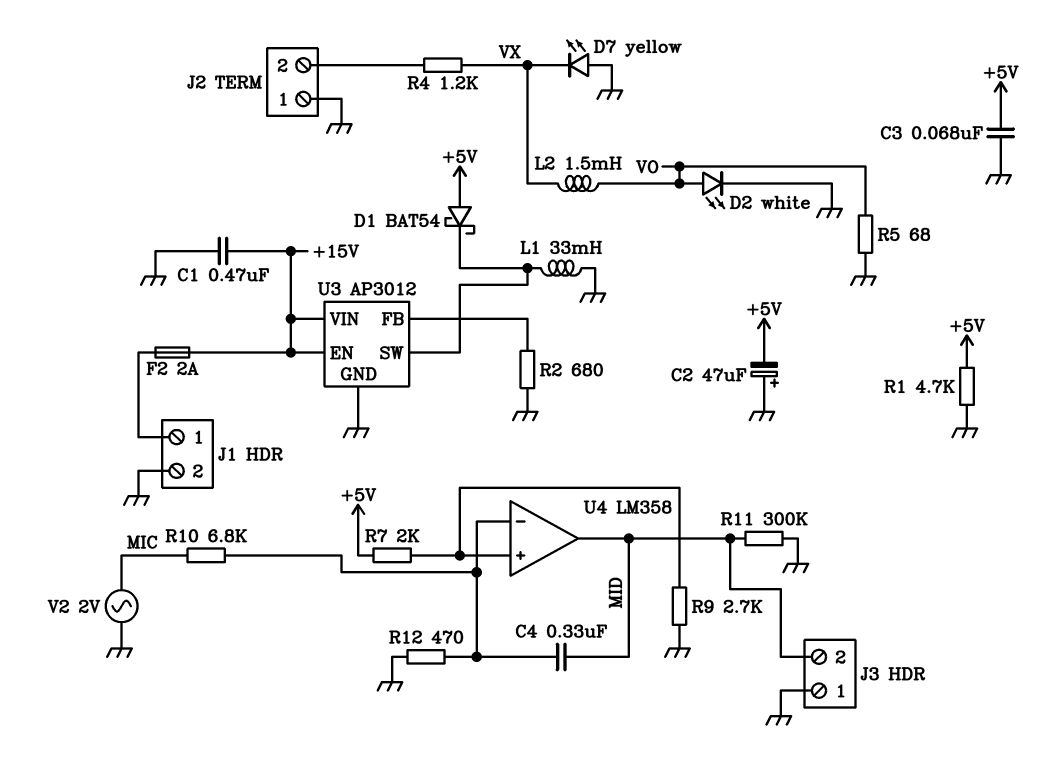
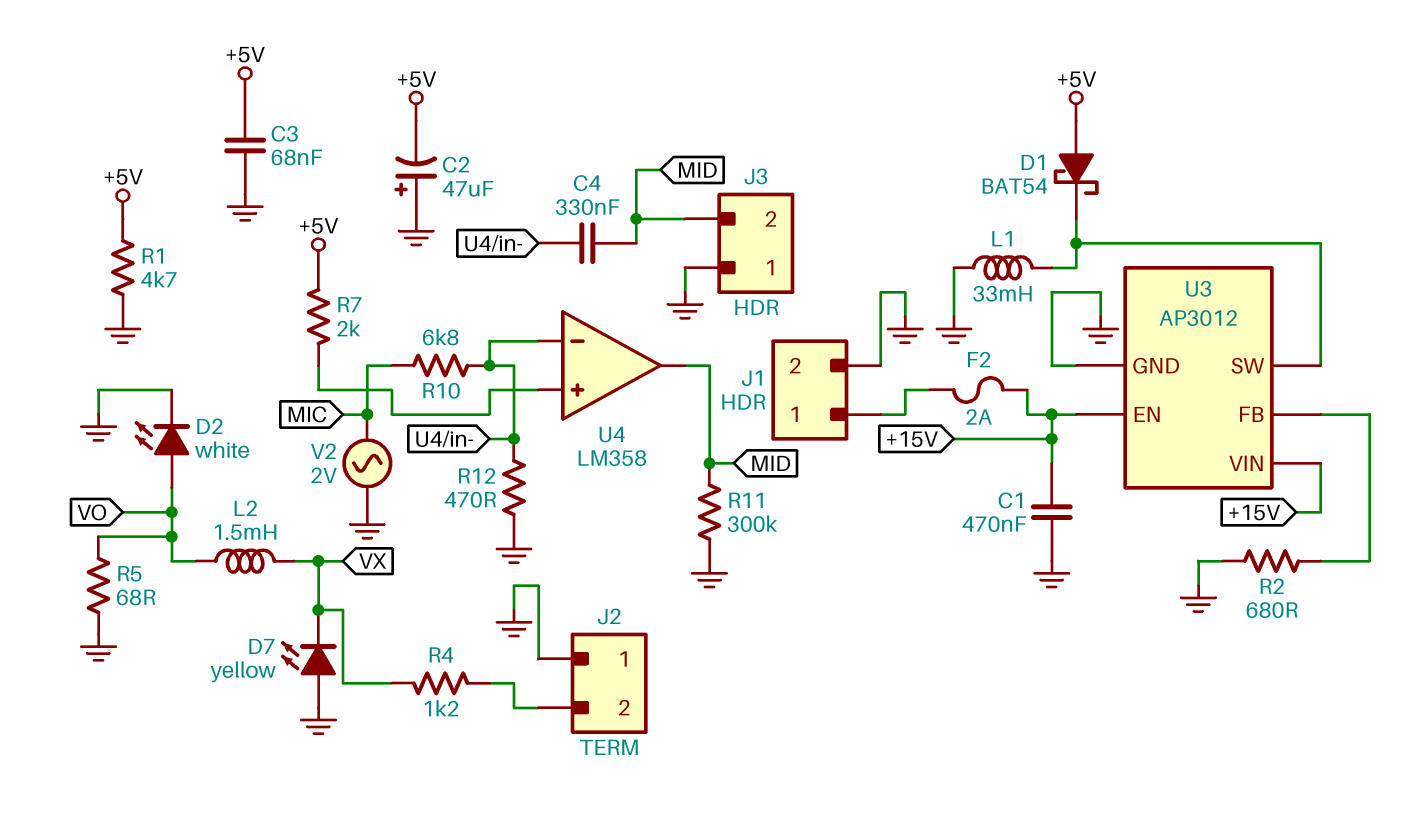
R9: 2.7k (GND, U4/in+) -> none

